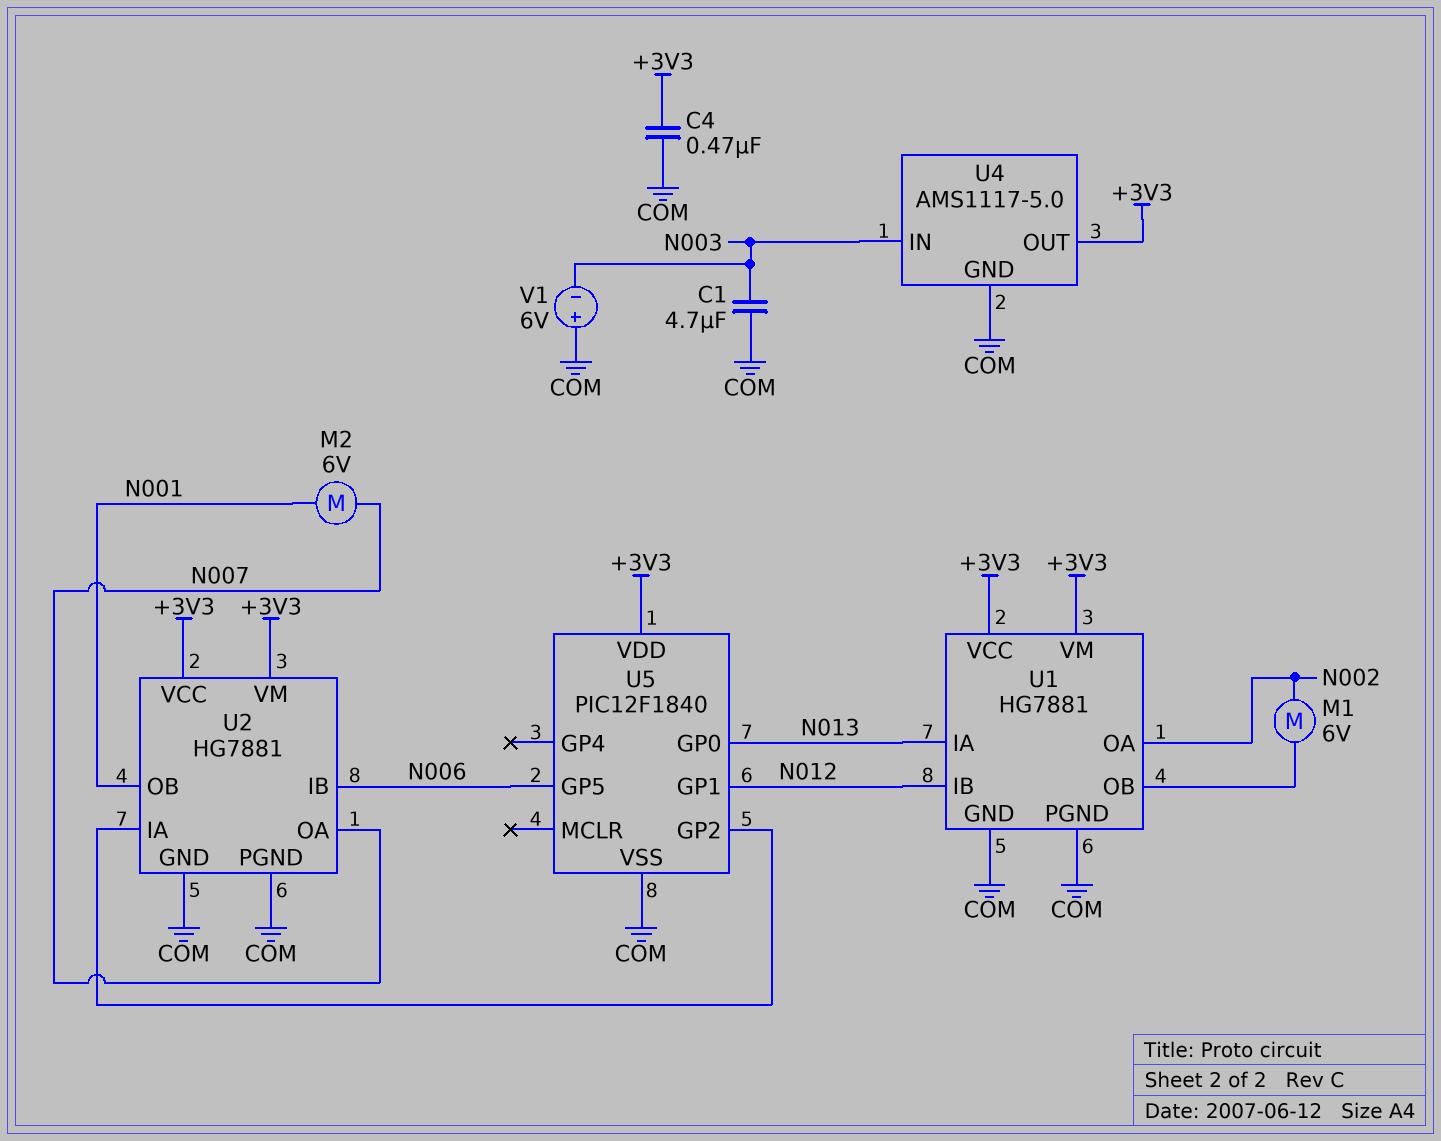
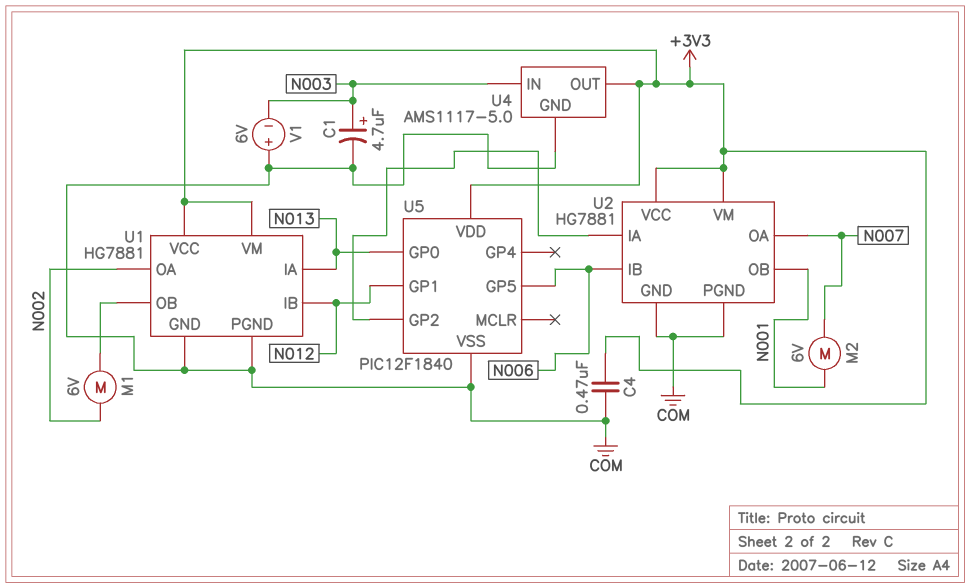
C1: 4.7uF (COM, N003) -> 4.7uF (plus N003, minus COM)

